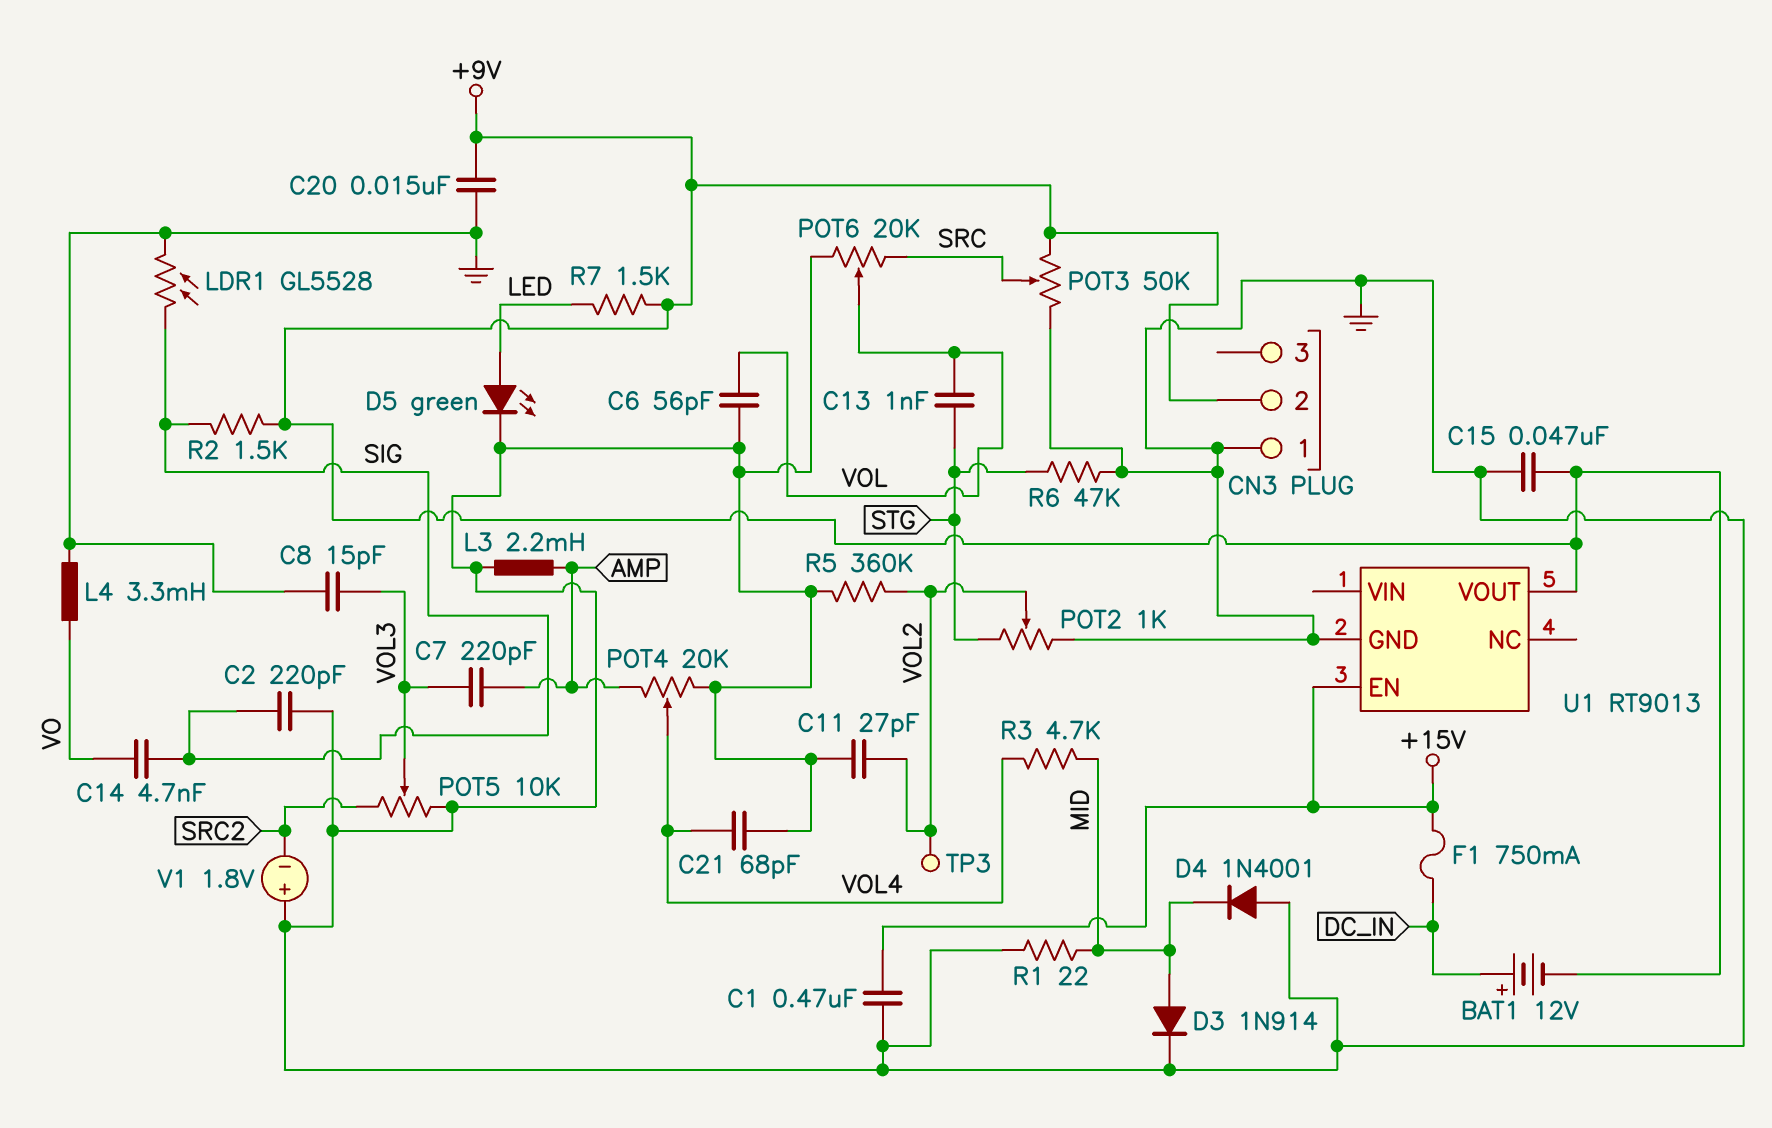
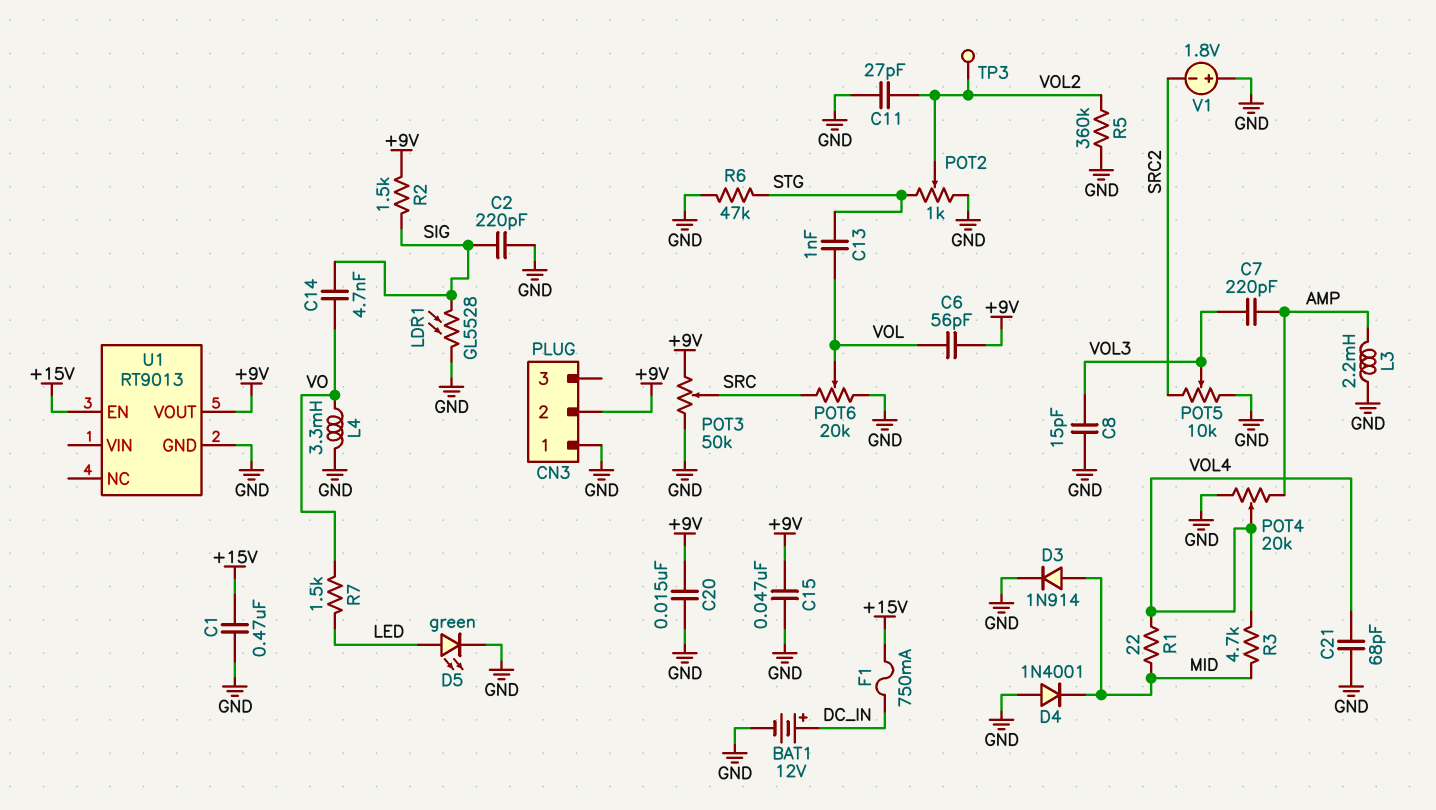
BAT1: 12V (plus DC_IN, minus +9V) -> 12V (plus DC_IN, minus GND)
C6: 56pF (GND, VOL) -> 56pF (+9V, VOL)
R1: 22 (GND, MID) -> 22 (MID, VOL4)
R7: 1.5k (+9V, LED) -> 1.5k (LED, VO)

